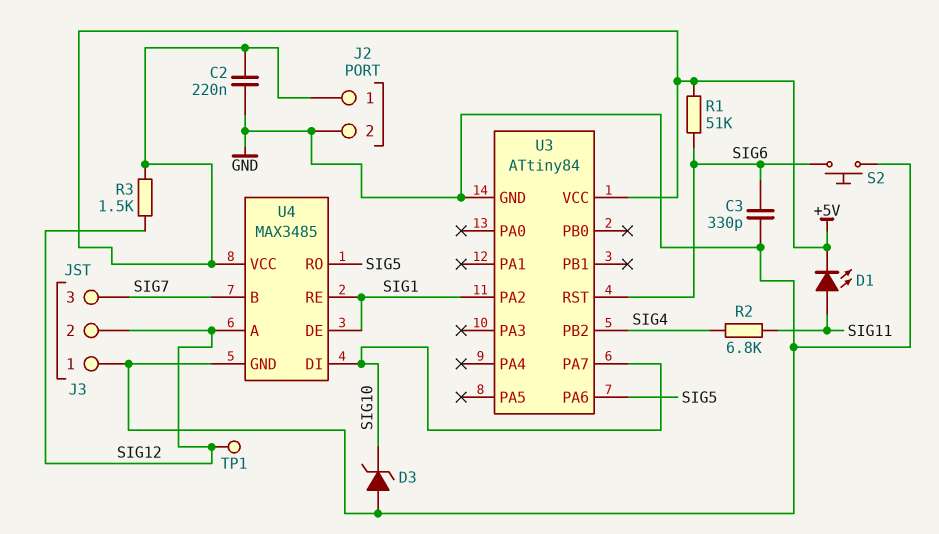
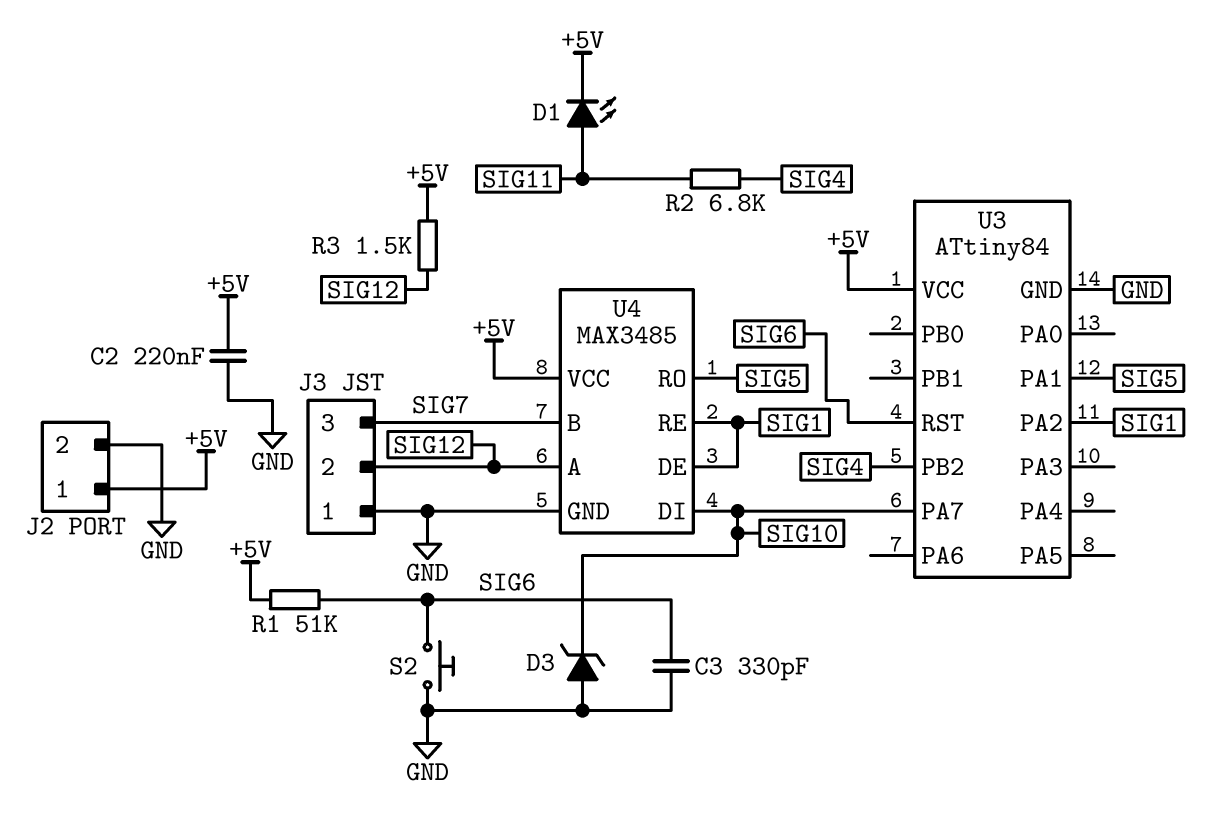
TP1: test point (SIG12) -> none
U3 pin PA1: none -> SIG5
U3 pin PA6: SIG5 -> none

